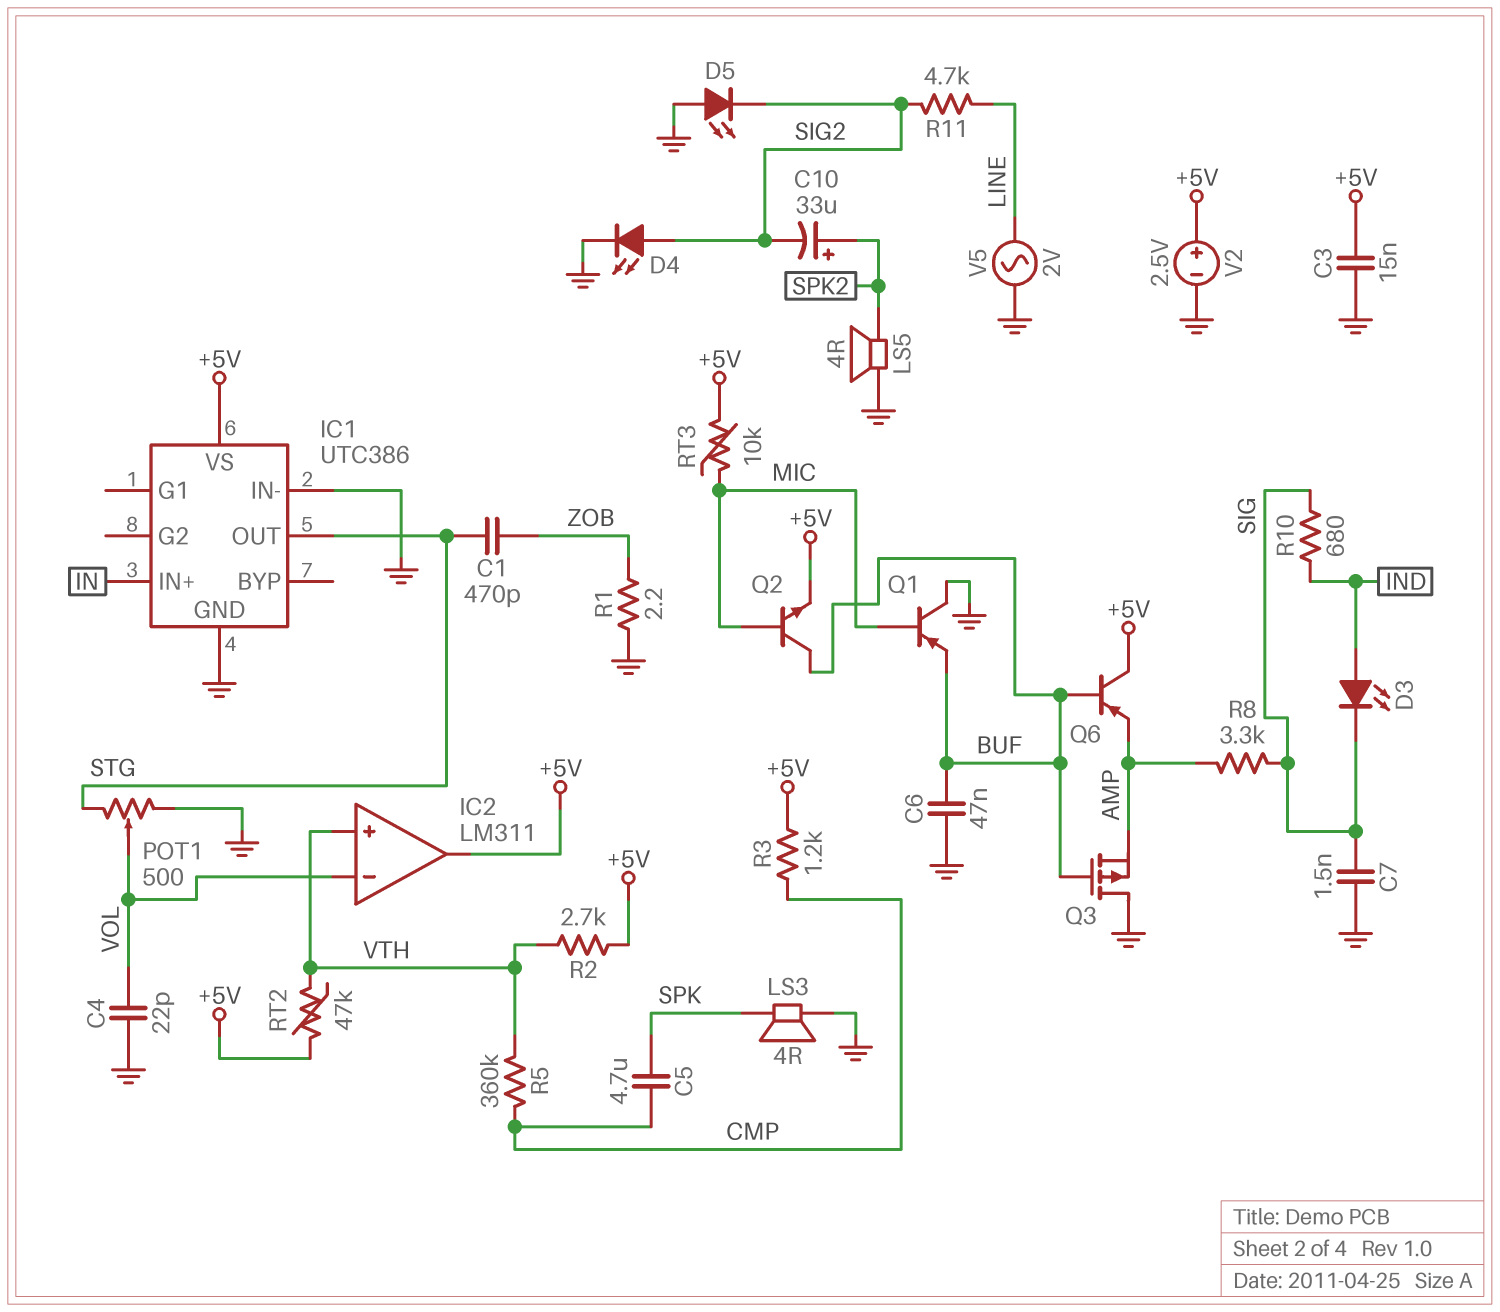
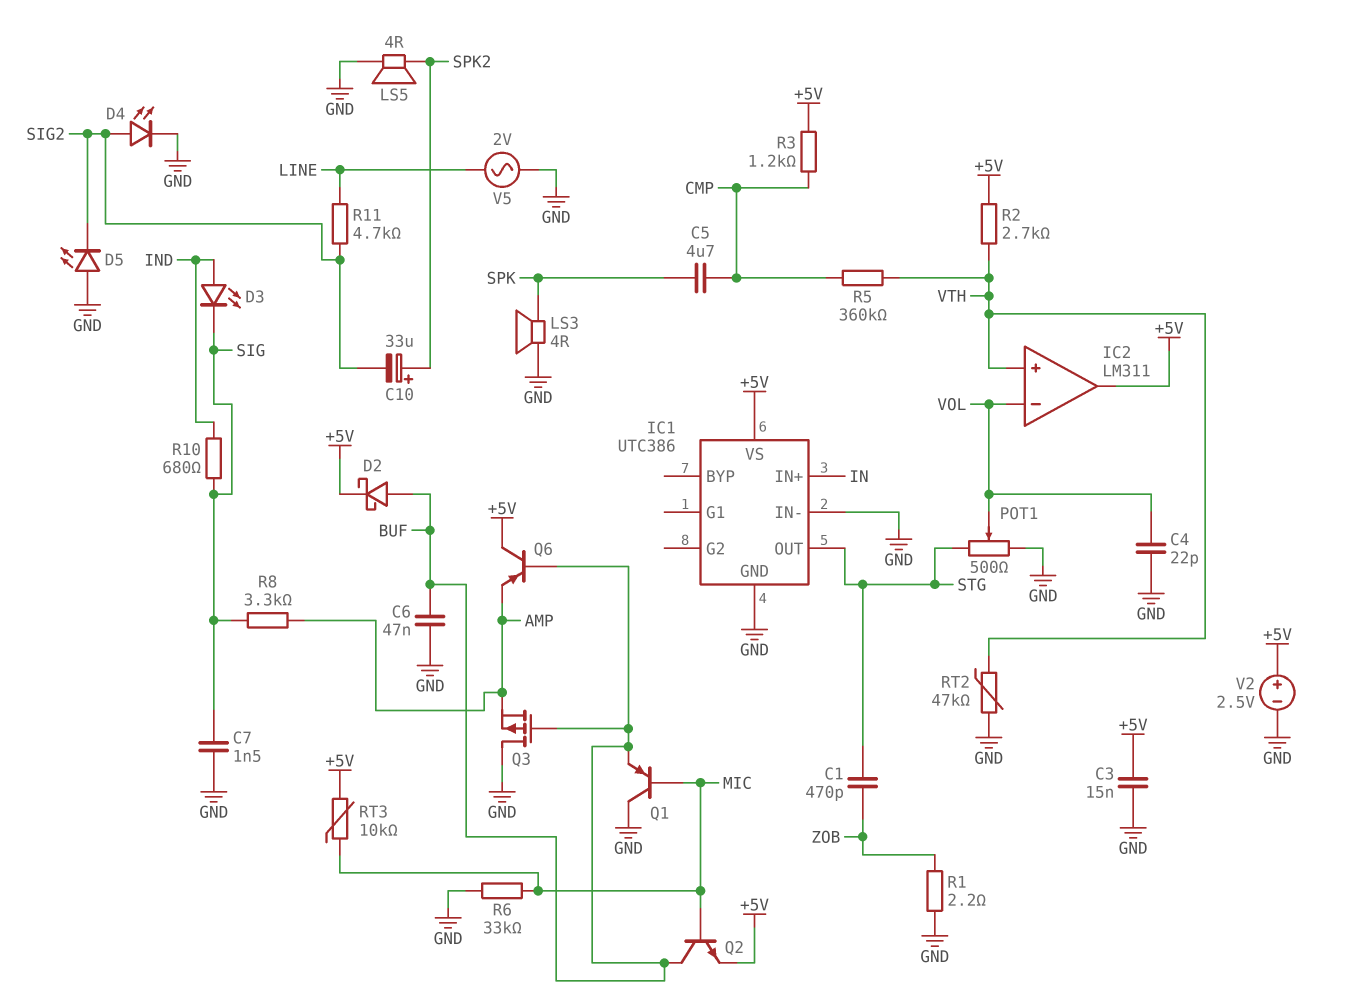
D2: none -> schottky (A BUF, K +5V)
R6: none -> 33k (GND, MIC)
RT2: 47k (+5V, VTH) -> 47k (GND, VTH)

